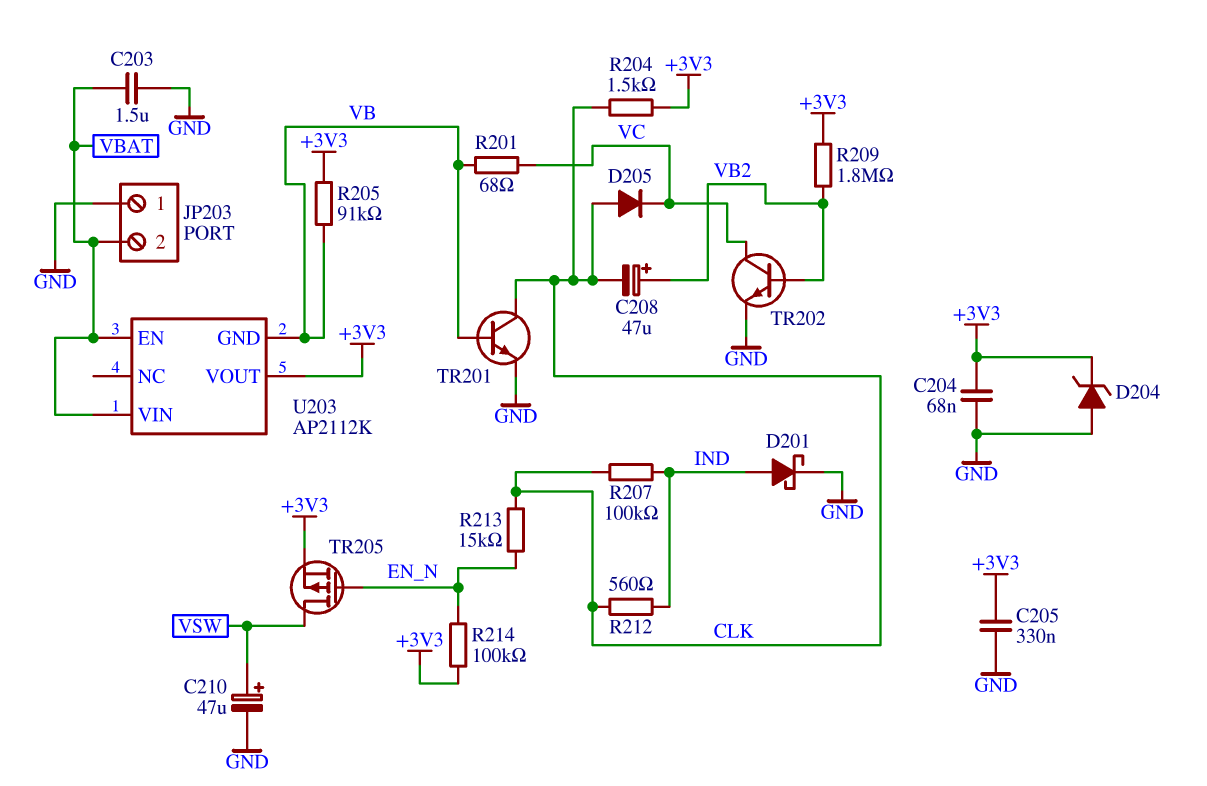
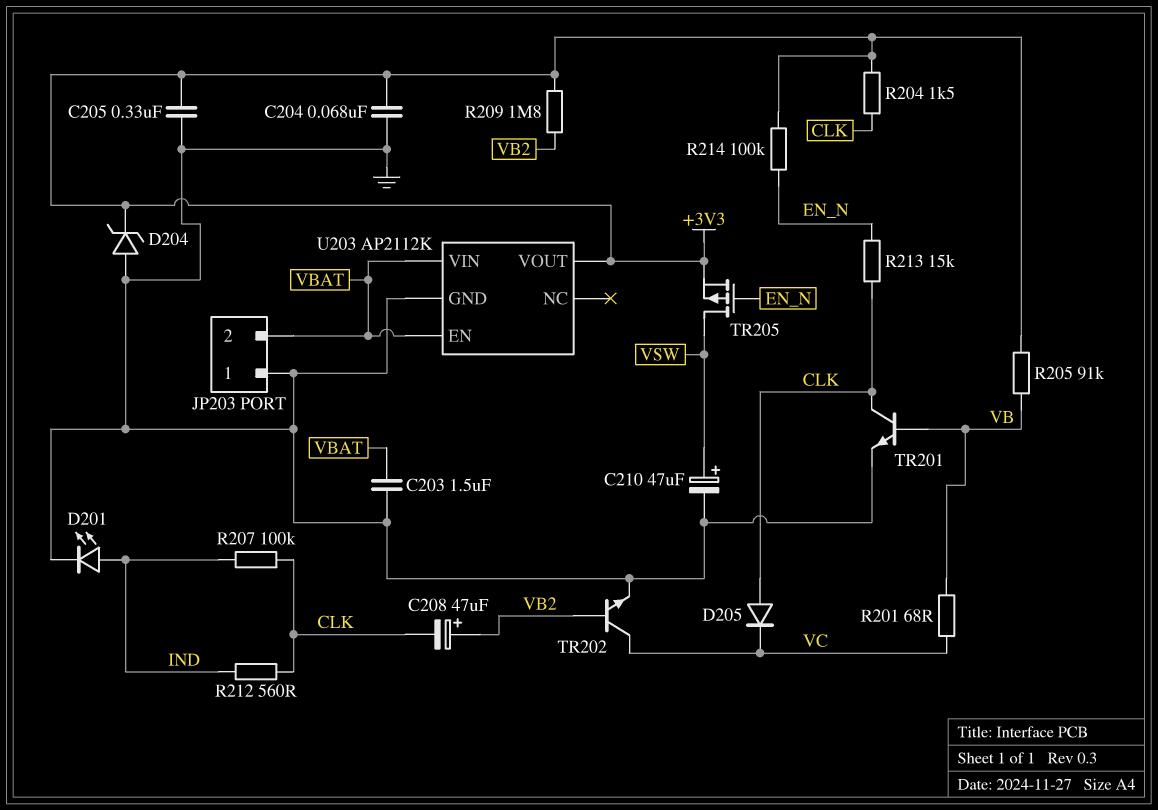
D201: schottky (A IND, K GND) -> LED (A IND, K GND)
U203 pin GND: VB -> GND

